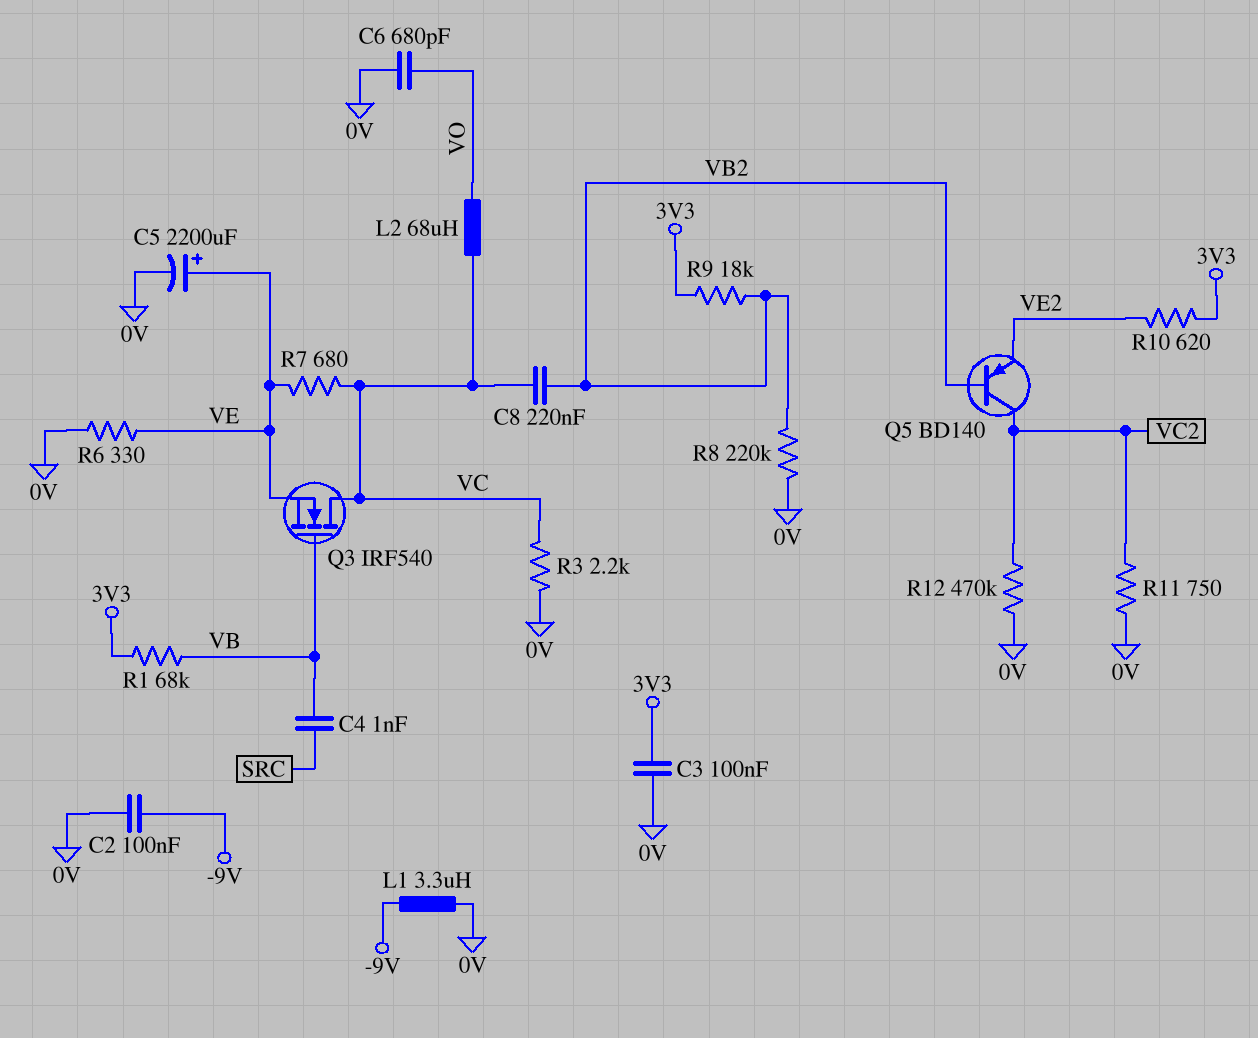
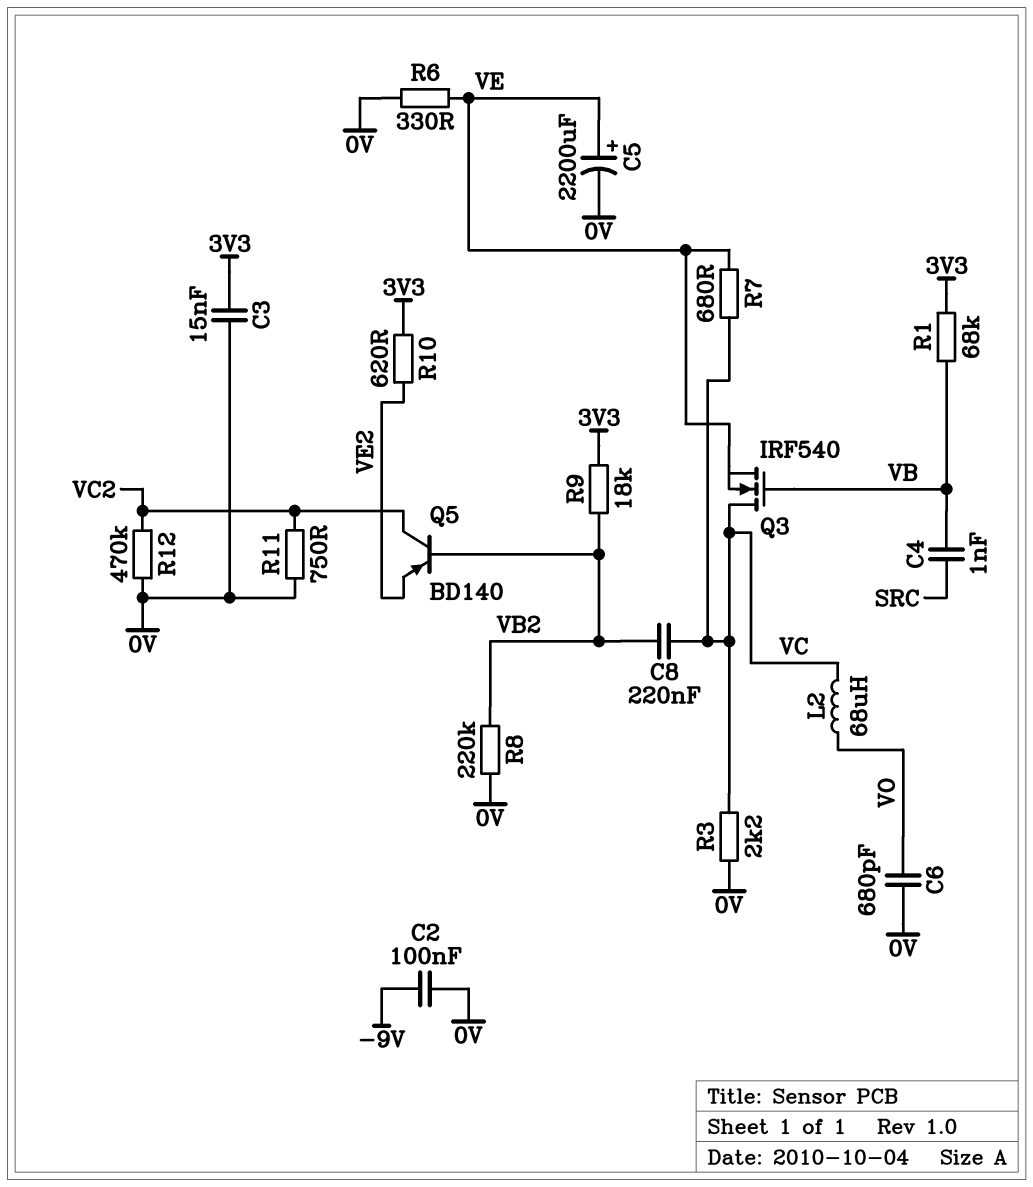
C3: 100nF (0V, 3V3) -> 15nF (0V, 3V3)
L1: 3.3uH (-9V, 0V) -> none

